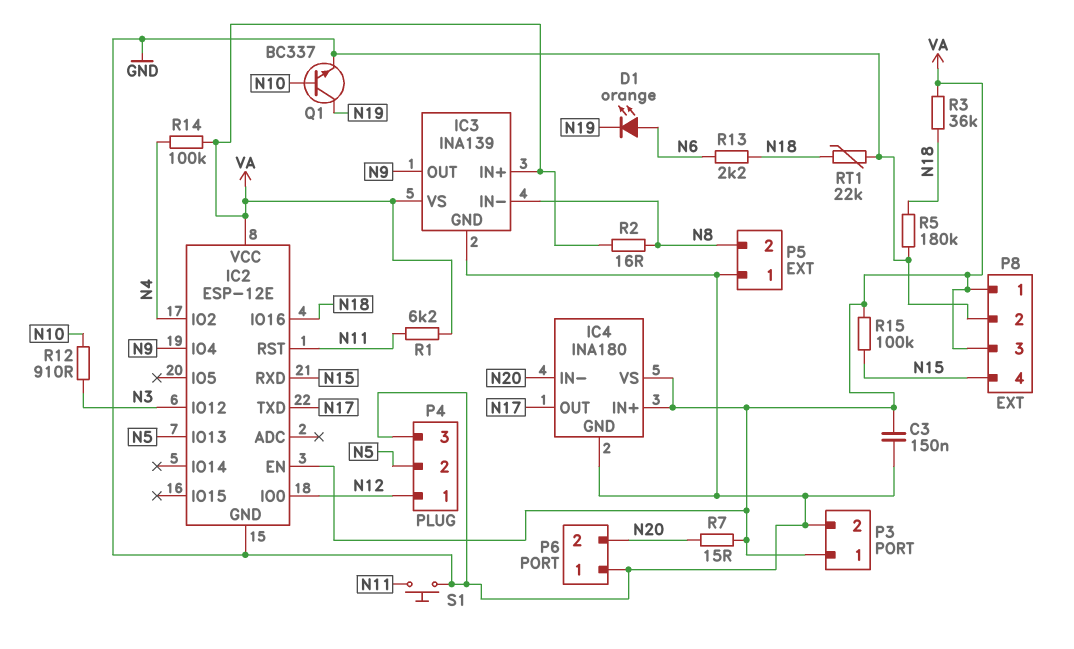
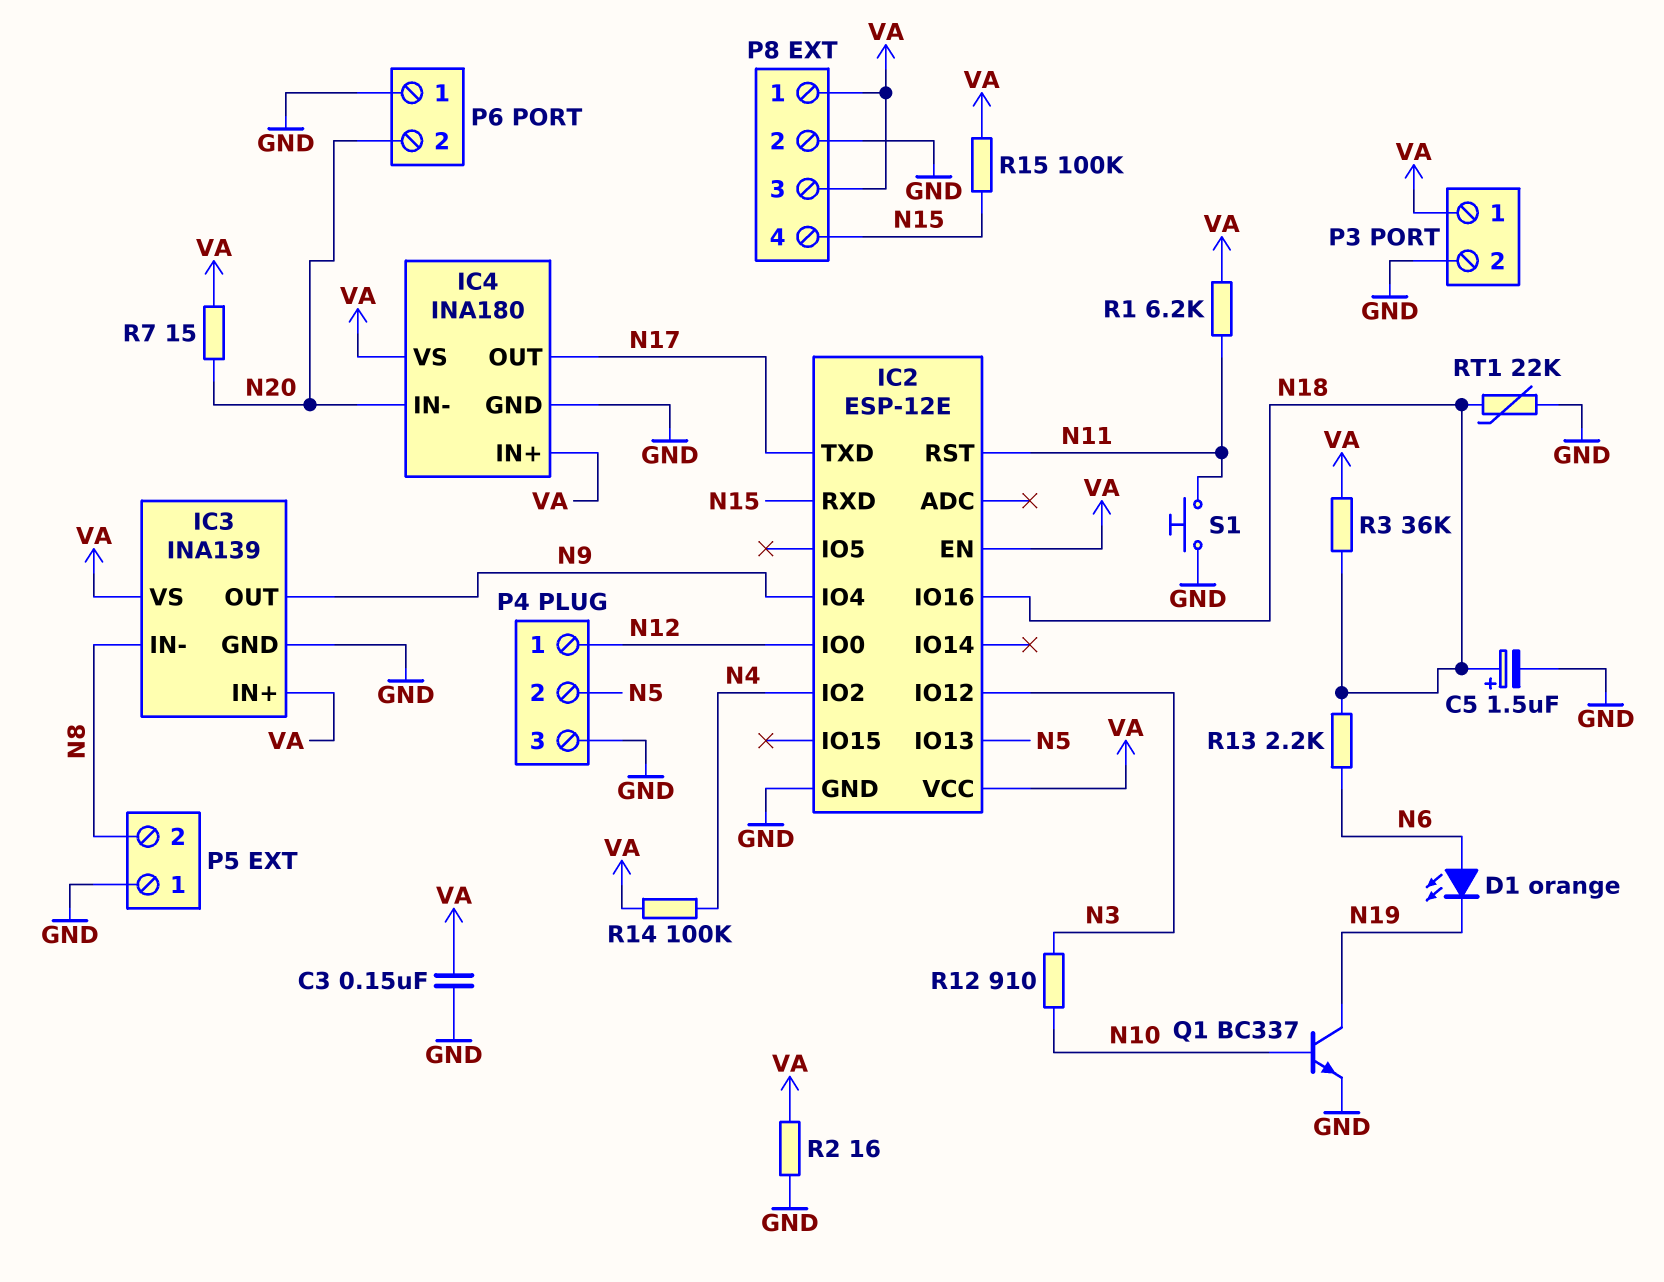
C5: none -> 1.5uF (plus N18, minus GND)
R2: 16 (N8, VA) -> 16 (GND, VA)
R5: 180k (GND, N18) -> none

